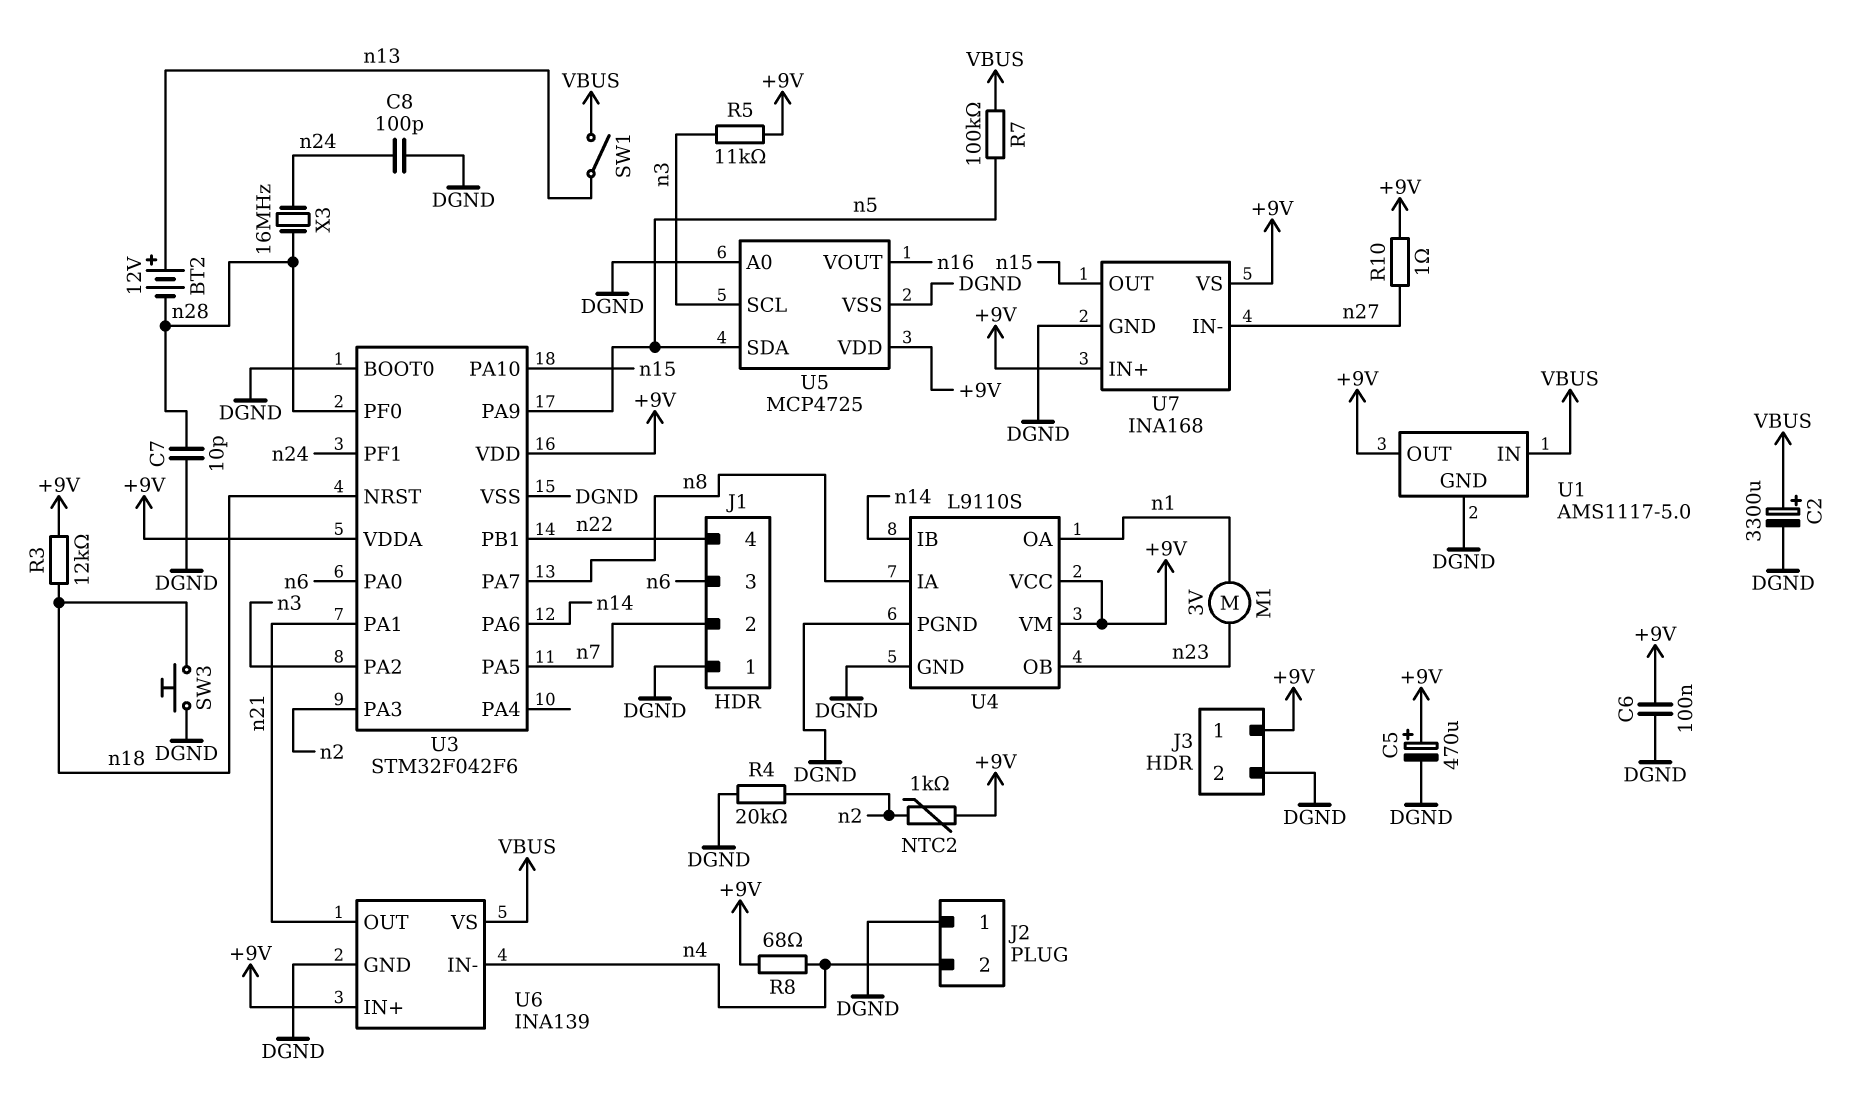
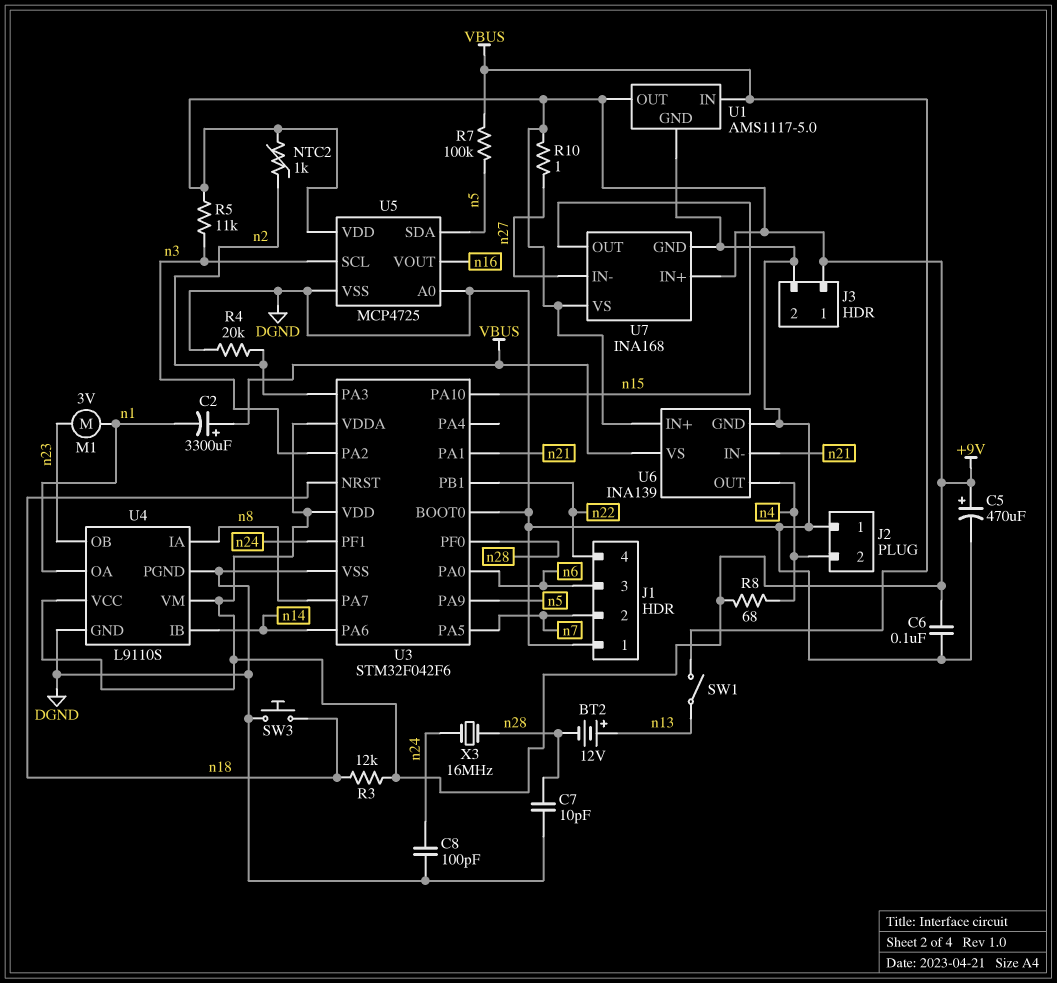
C2: 3300uF (plus VBUS, minus DGND) -> 3300uF (plus VBUS, minus n1)
U6 pin IN-: n4 -> n21
U6 pin OUT: n21 -> n4

